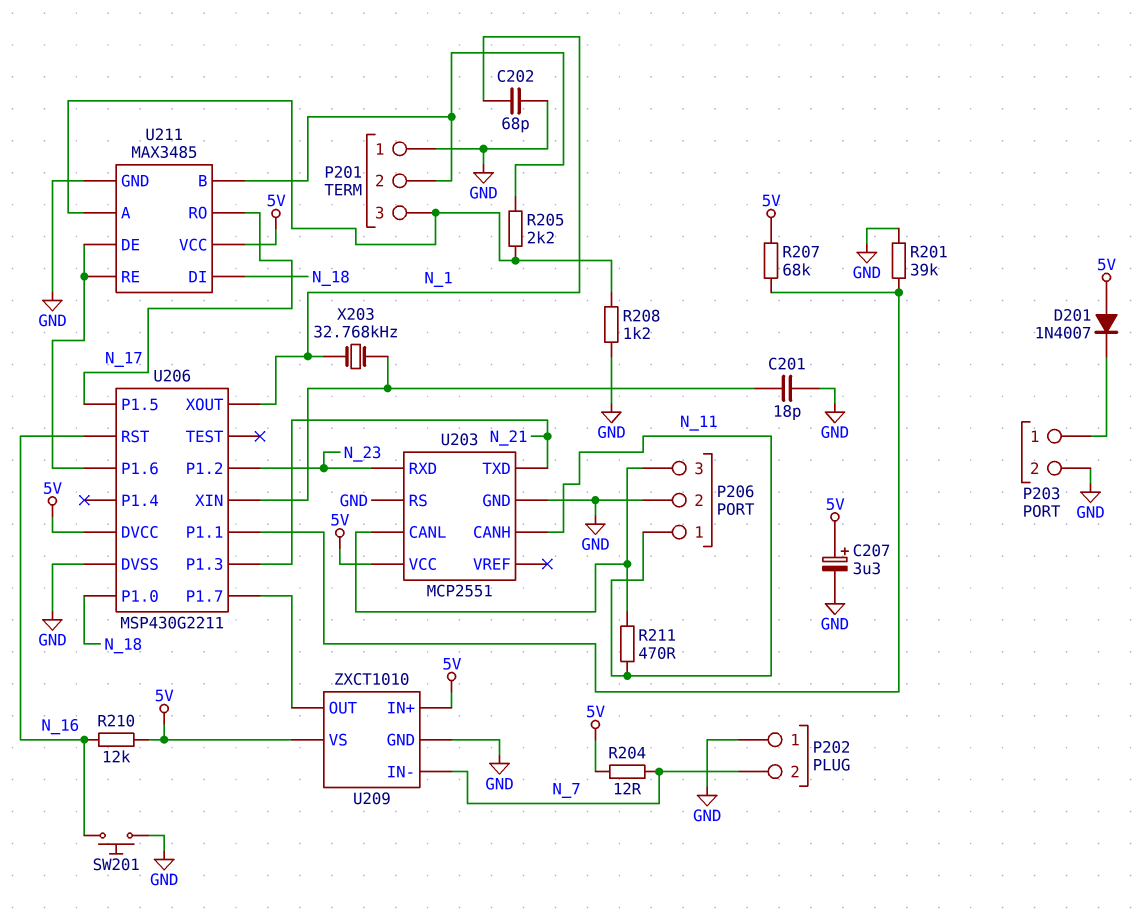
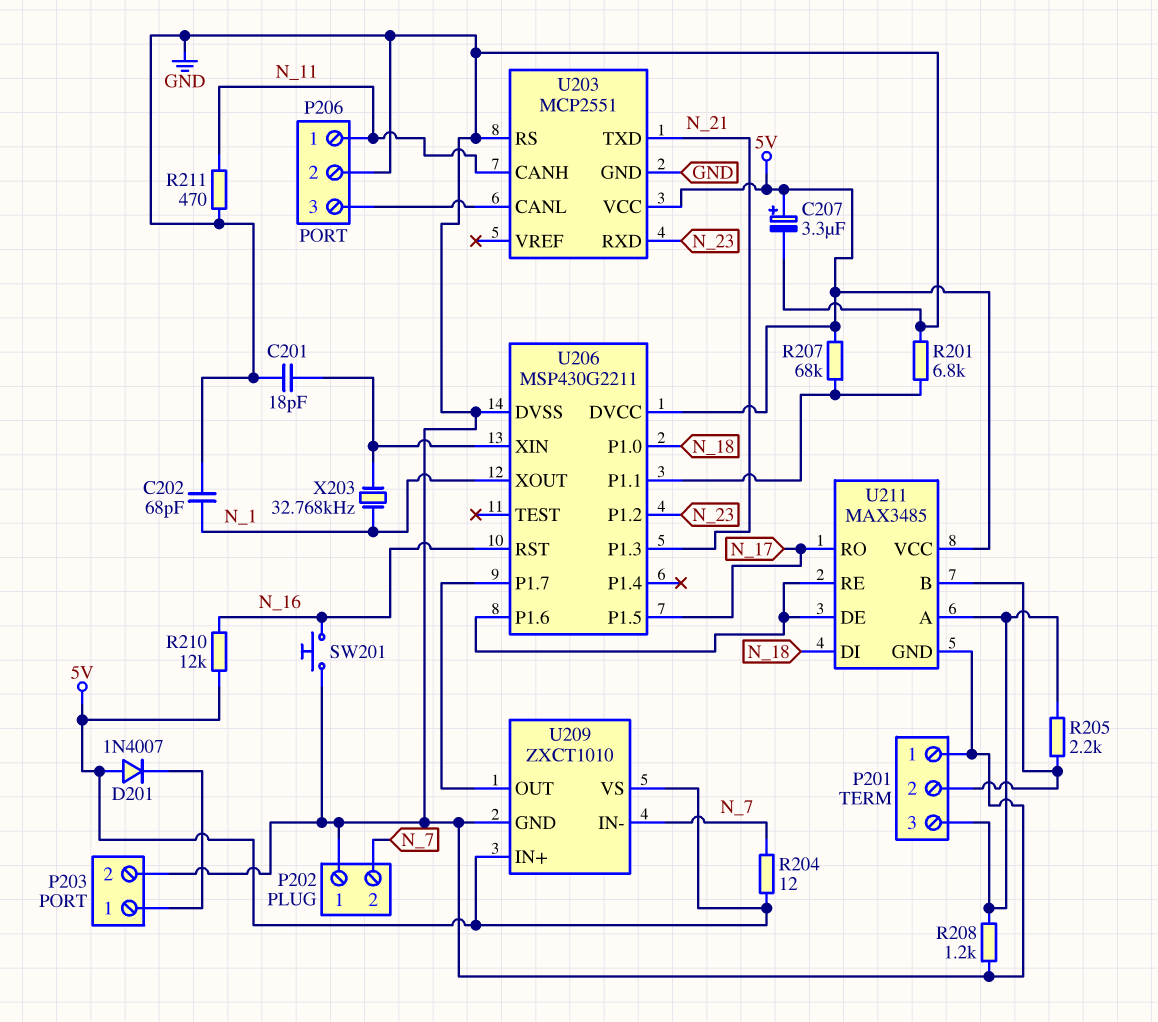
R201: 39k (GND, U206/P1.1) -> 6.8k (GND, U206/P1.1)
R211: 470 (N_11, P206/3) -> 470 (GND, N_11)

